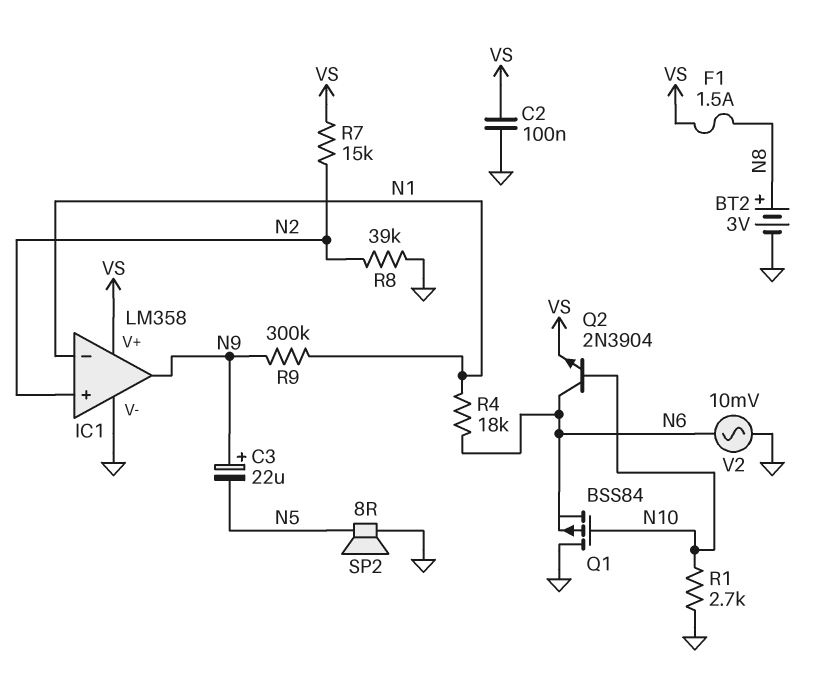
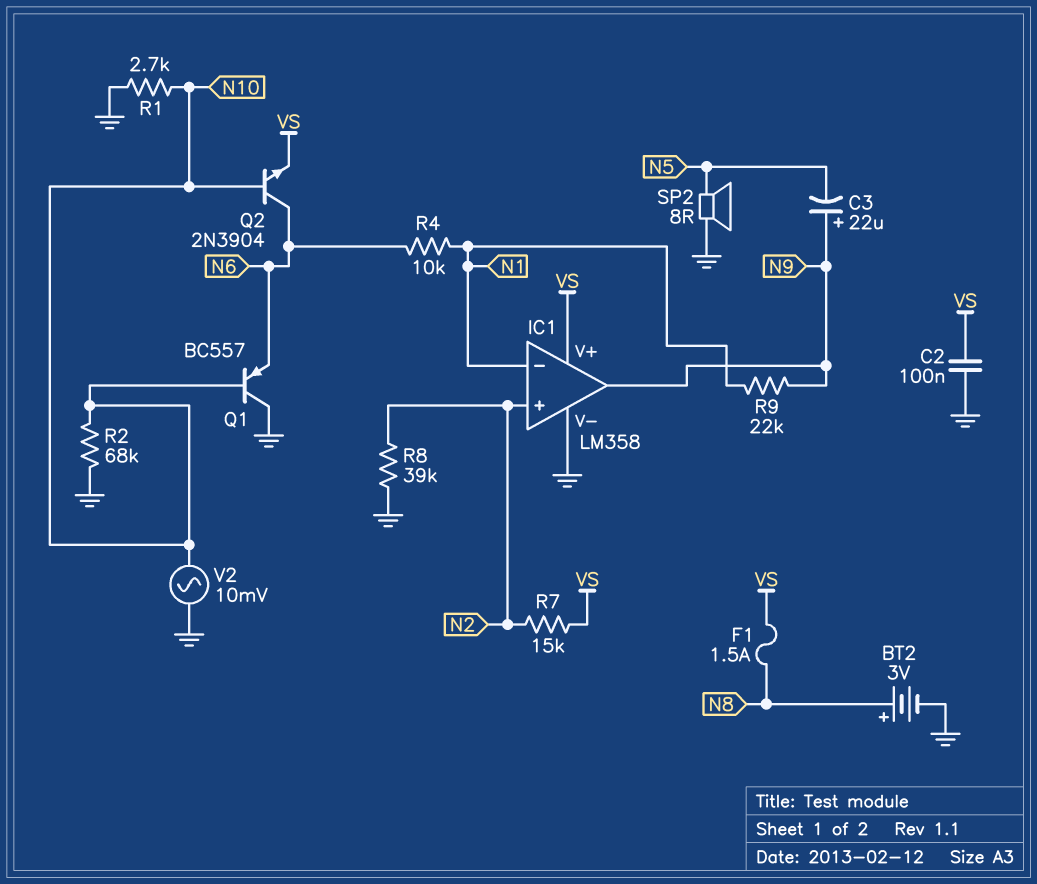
Q1: PMOS BSS84 (G N10, D GND, S N6) -> PNP BC557 (B N10, C GND, E N6)
R2: none -> 68k (GND, N10)
R4: 18k (N1, N6) -> 10k (N1, N6)
R9: 300k (N1, N9) -> 22k (N1, N9)
V2: AC 10mV (GND, N6) -> AC 10mV (GND, N10)

